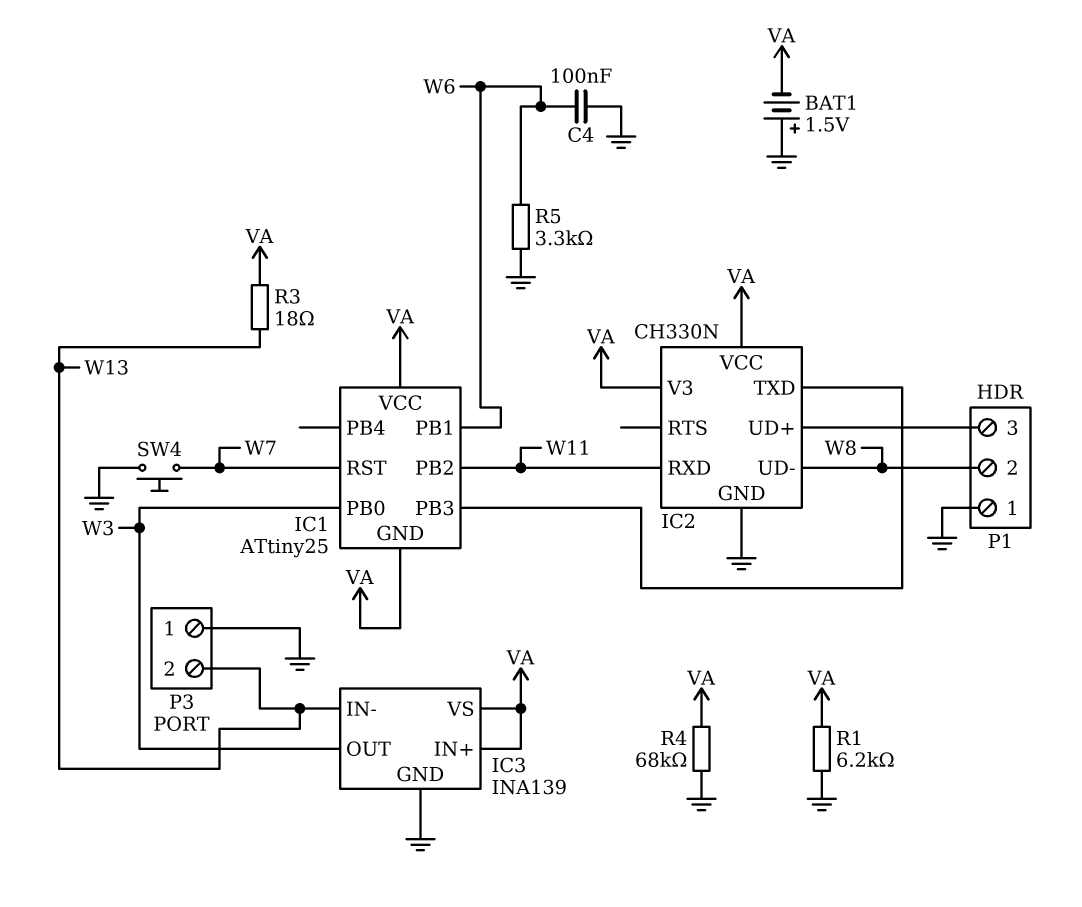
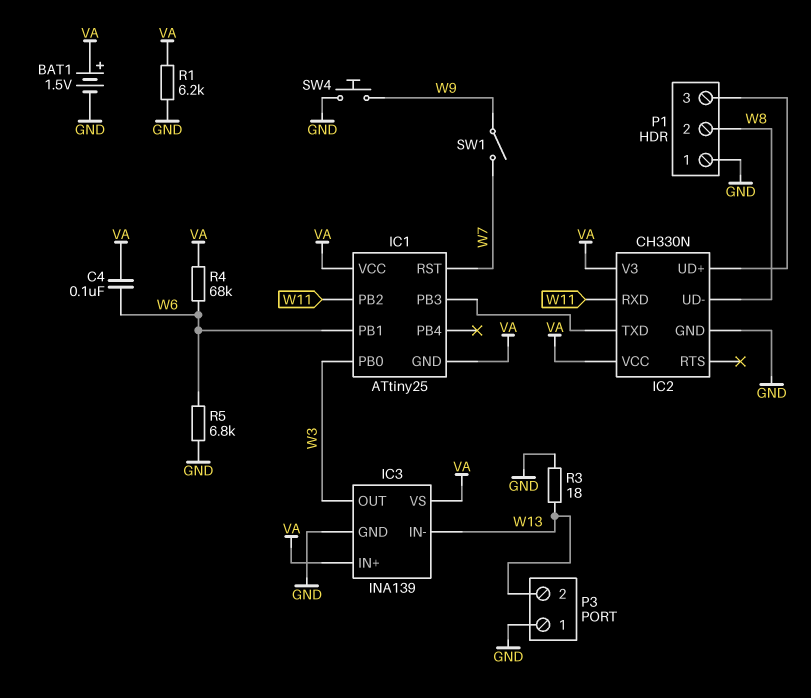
BAT1: 1.5V (plus GND, minus VA) -> 1.5V (plus VA, minus GND)
C4: 100nF (GND, W6) -> 100nF (VA, W6)
R3: 18 (VA, W13) -> 18 (GND, W13)
R4: 68k (GND, VA) -> 68k (VA, W6)
R5: 3.3k (GND, W6) -> 6.8k (GND, W6)
SW1: none -> switch (W7, W9)
SW4: button (GND, W7) -> button (GND, W9)

